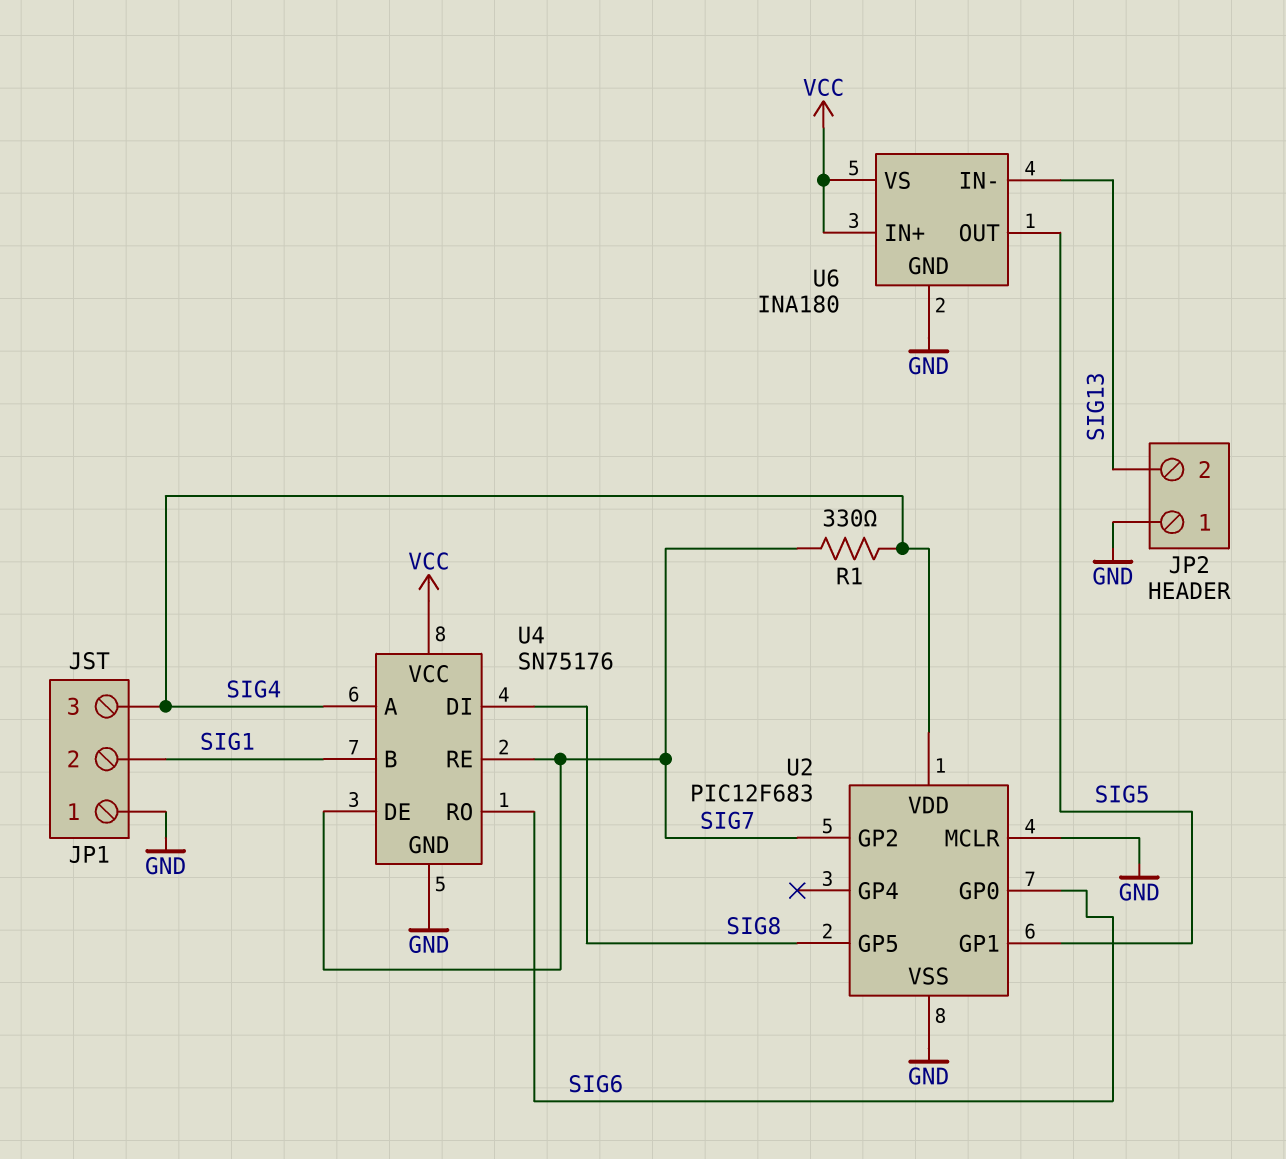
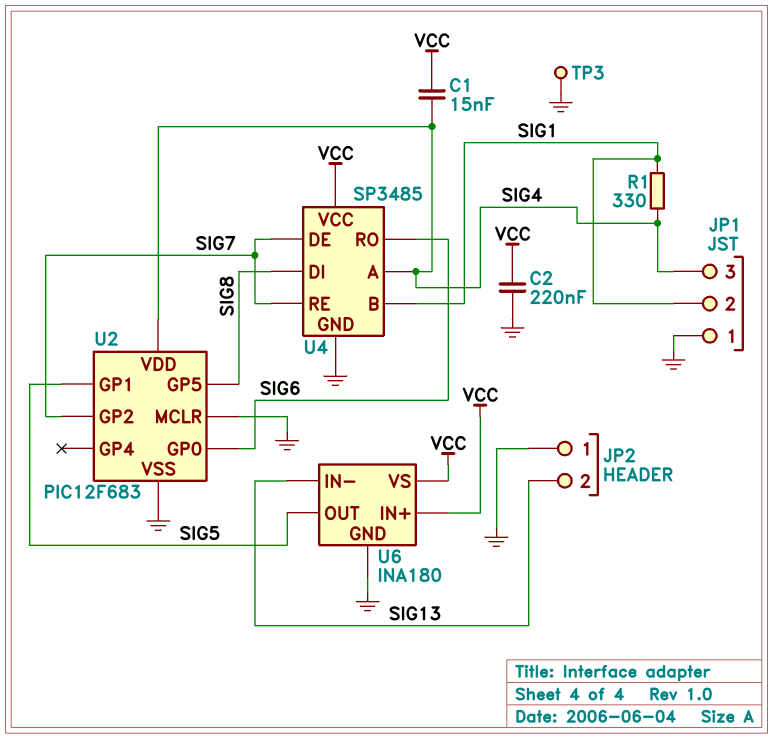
C1: none -> 15nF (SIG4, VCC)
C2: none -> 220nF (GND, VCC)
R1: 330 (SIG4, SIG7) -> 330 (SIG1, SIG4)
TP3: none -> test point (GND)
U4: SN75176 -> SP3485

